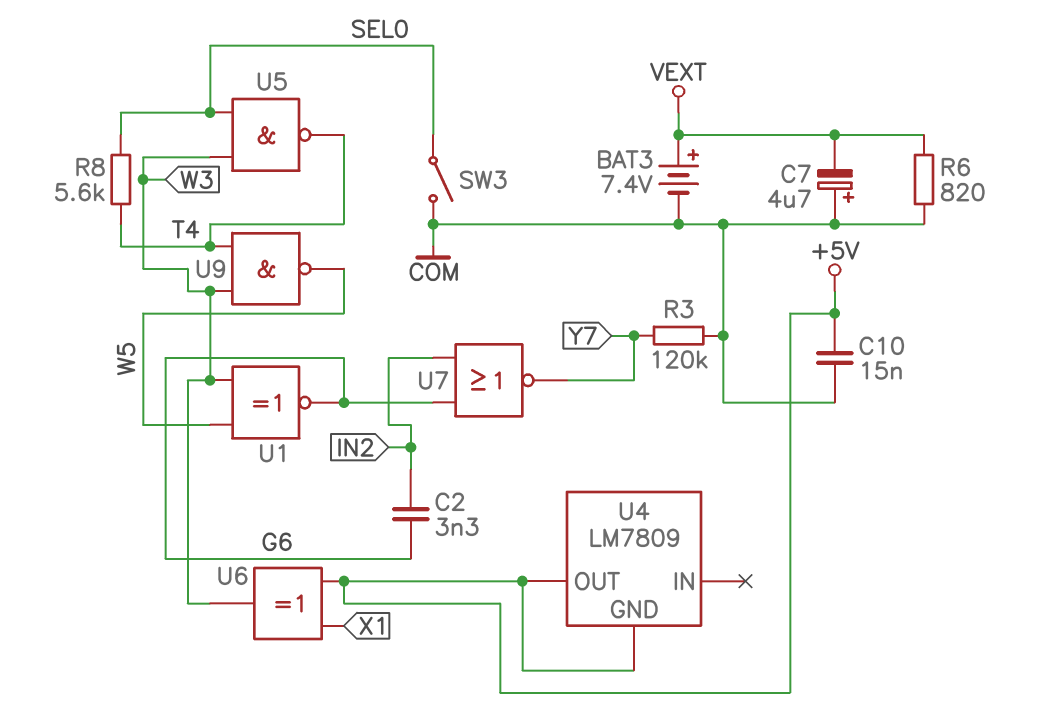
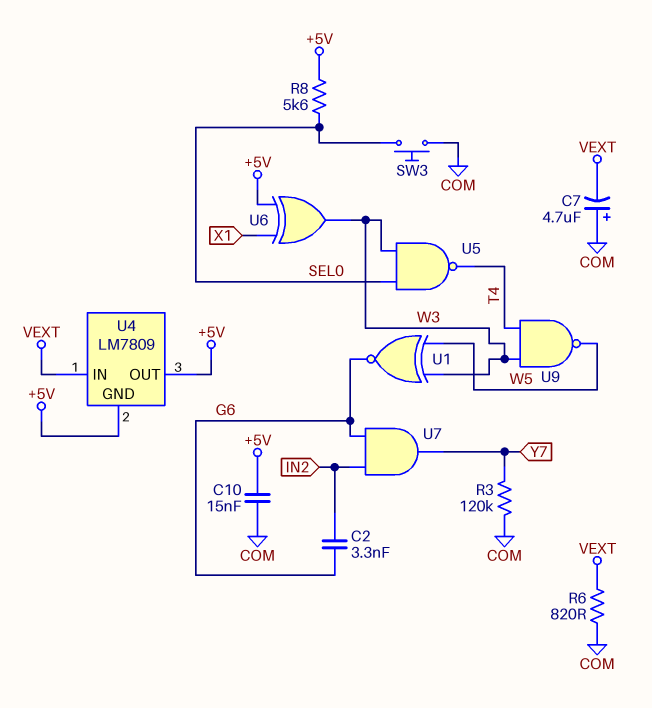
BAT3: 7.4V (plus VEXT, minus COM) -> none
R8: 5.6k (SEL0, T4) -> 5.6k (+5V, SEL0)
SW3: switch (COM, SEL0) -> button (COM, SEL0)
U4 pin IN: none -> VEXT
U7: NOR (in G6, in IN2, out Y7) -> AND (in G6, in IN2, out Y7)

